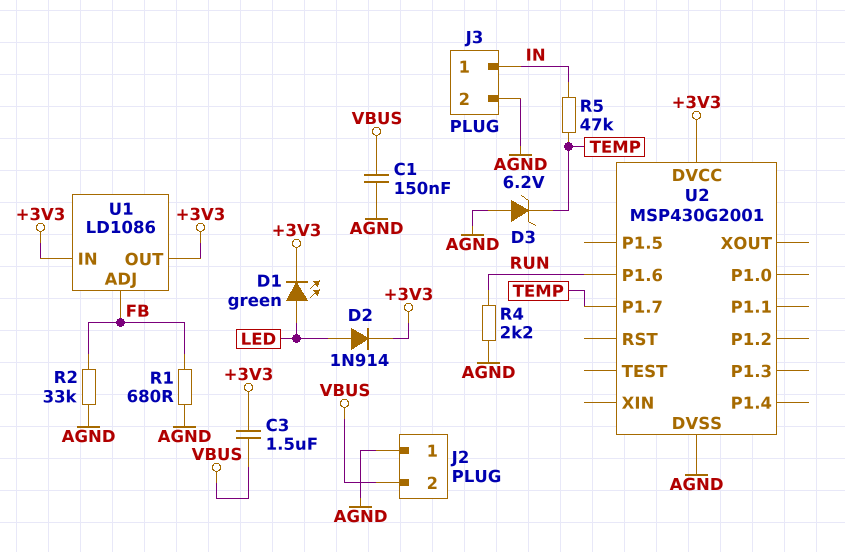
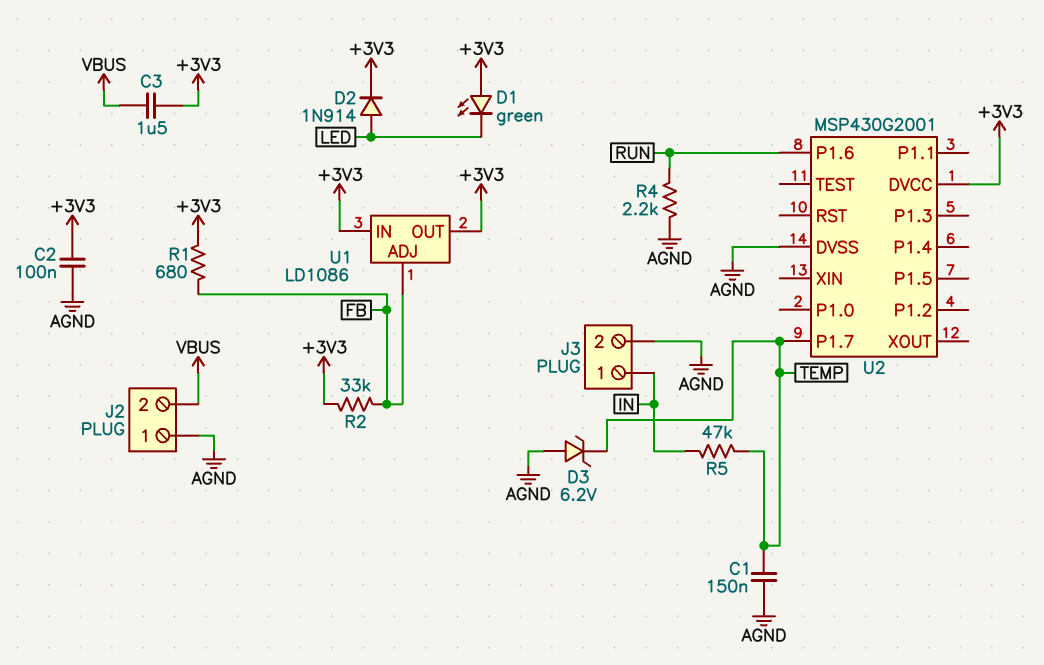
C1: 150nF (AGND, VBUS) -> 150nF (AGND, TEMP)
C2: none -> 100nF (+3V3, AGND)
D1: LED green (A LED, K +3V3) -> LED green (A +3V3, K LED)
R1: 680 (AGND, FB) -> 680 (+3V3, FB)
R2: 33k (AGND, FB) -> 33k (+3V3, FB)

